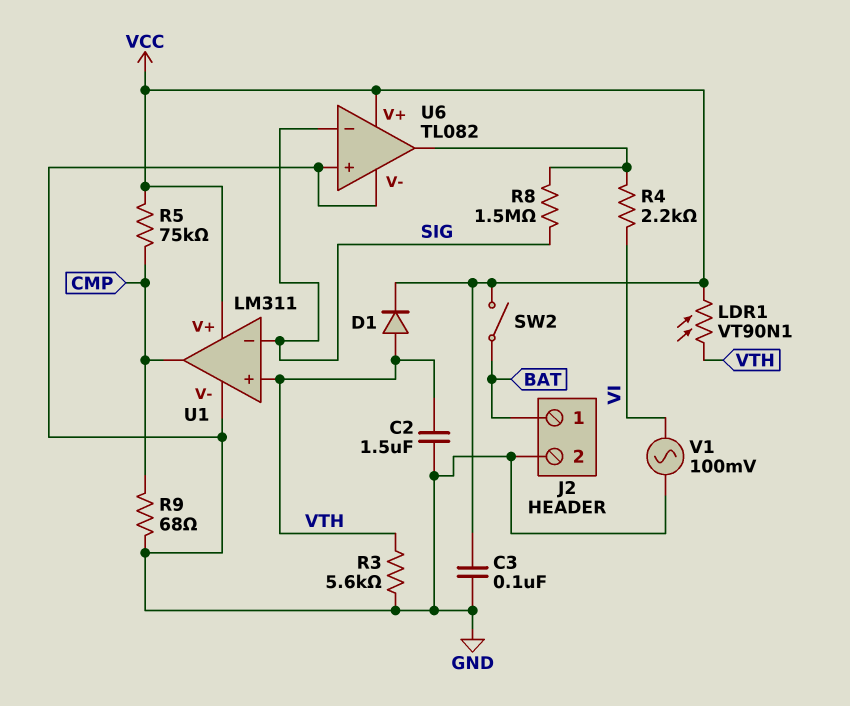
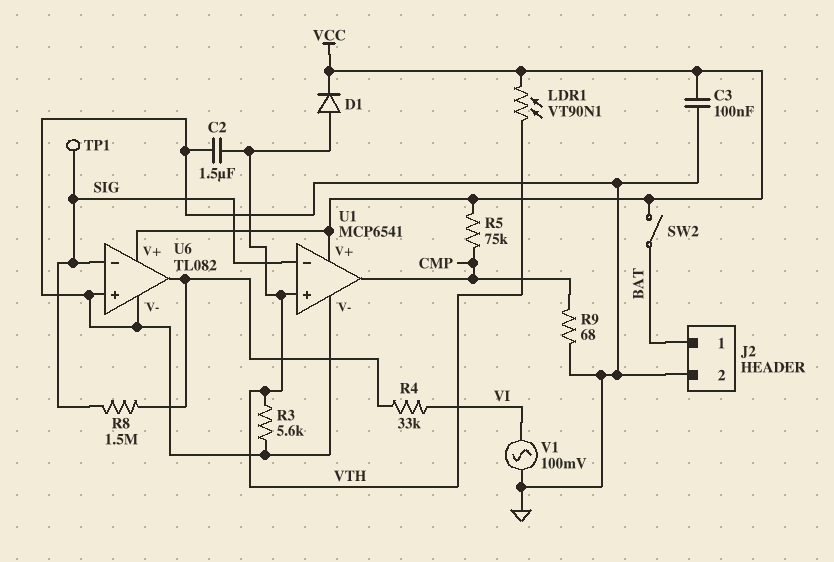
R4: 2.2k (U6/out, VI) -> 33k (U6/out, VI)
TP1: none -> test point (SIG)
U1: LM311 -> MCP6541

